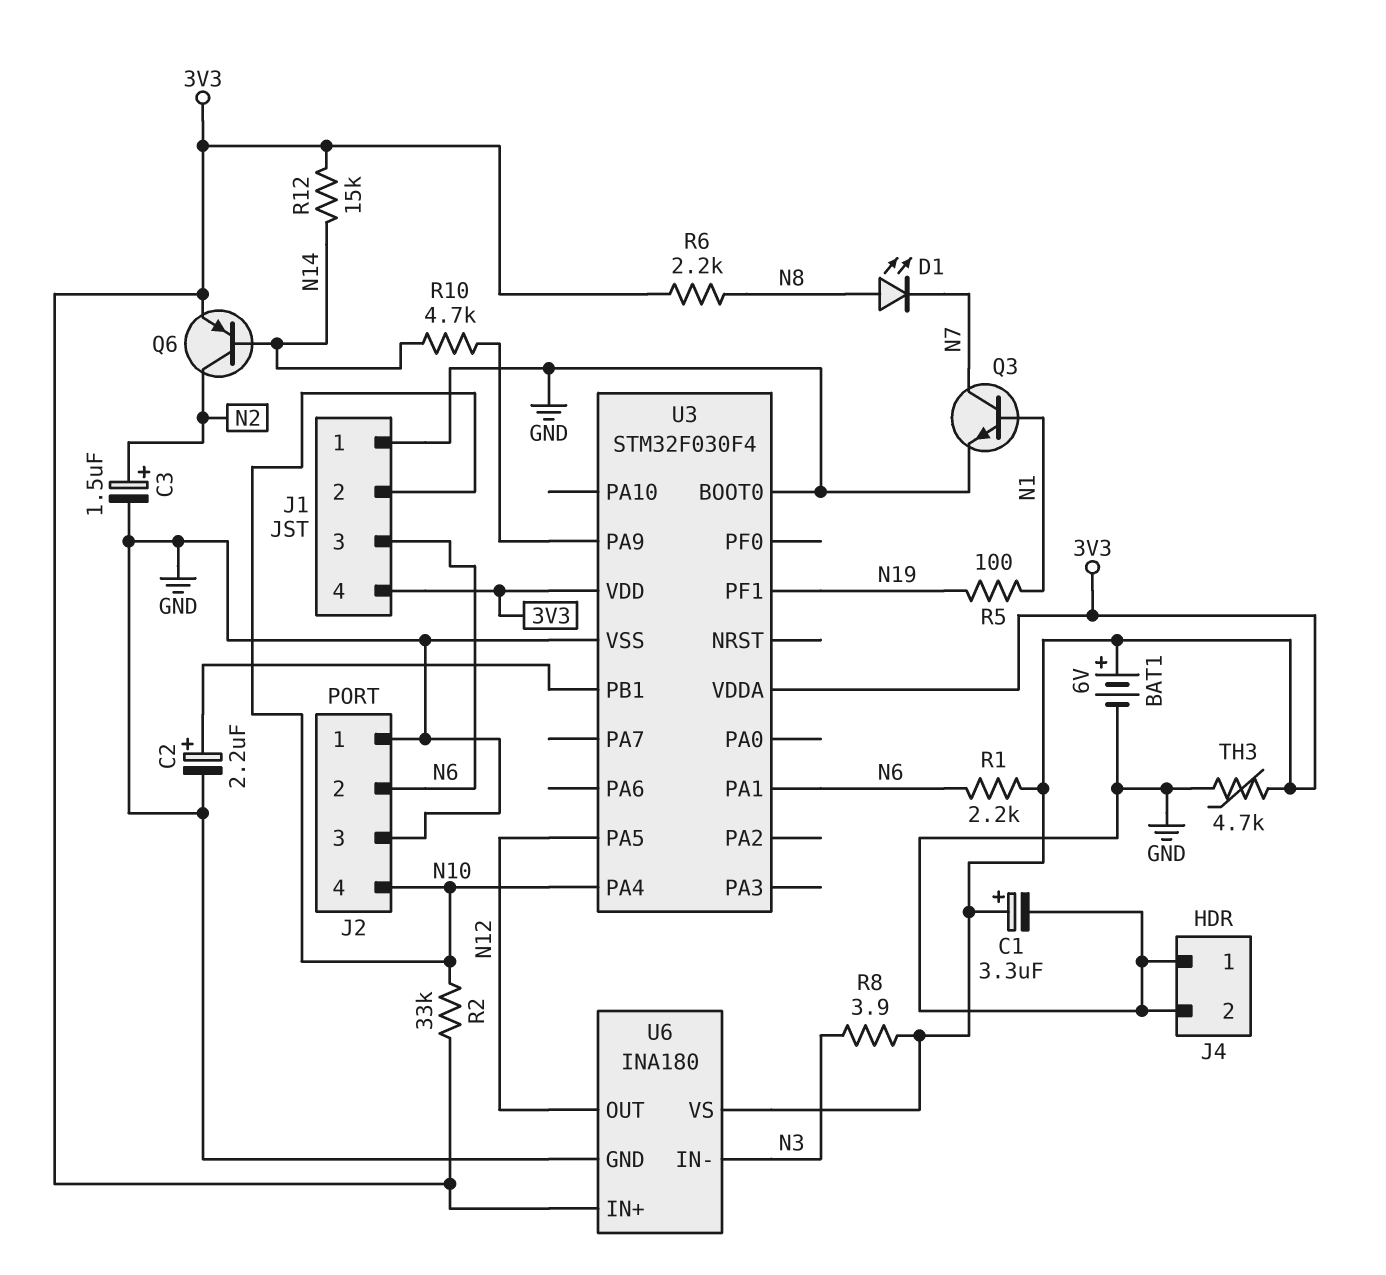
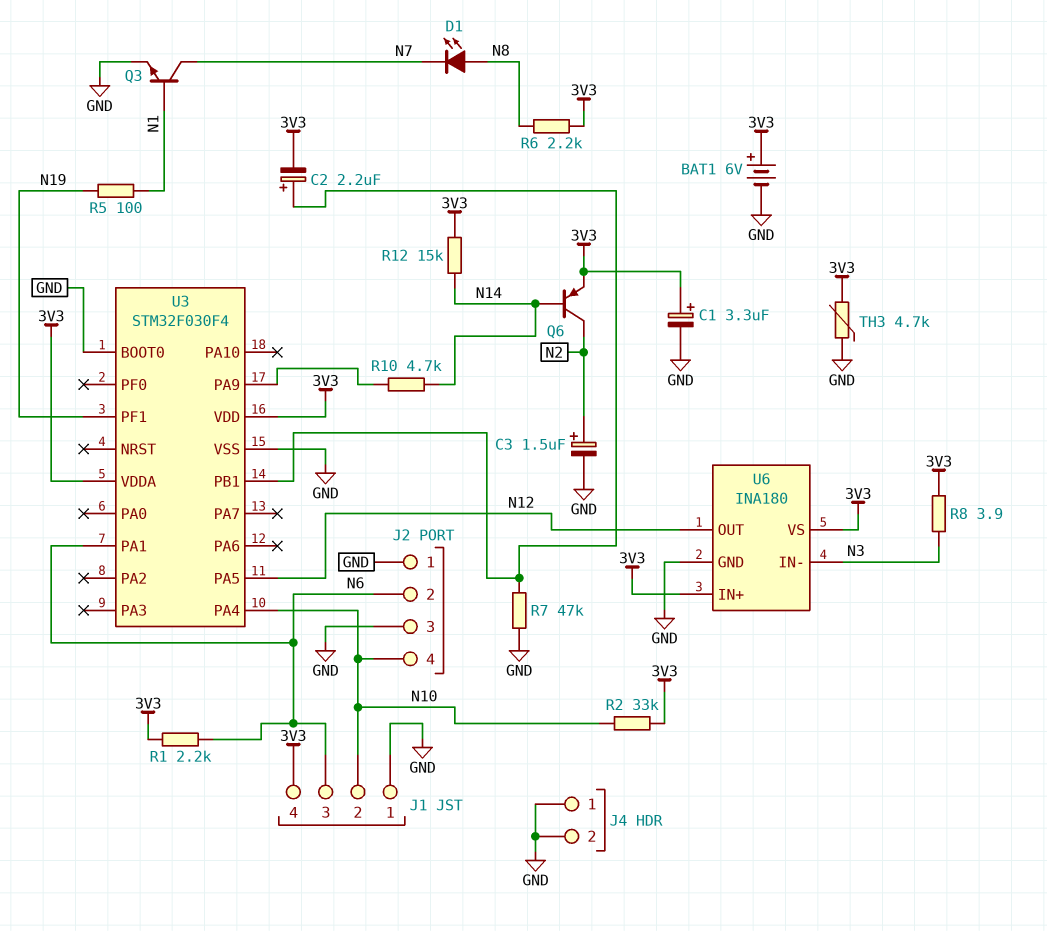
C2: 2.2uF (plus U3/PB1, minus GND) -> 2.2uF (plus U3/PB1, minus 3V3)
R7: none -> 47k (GND, U3/PB1)

